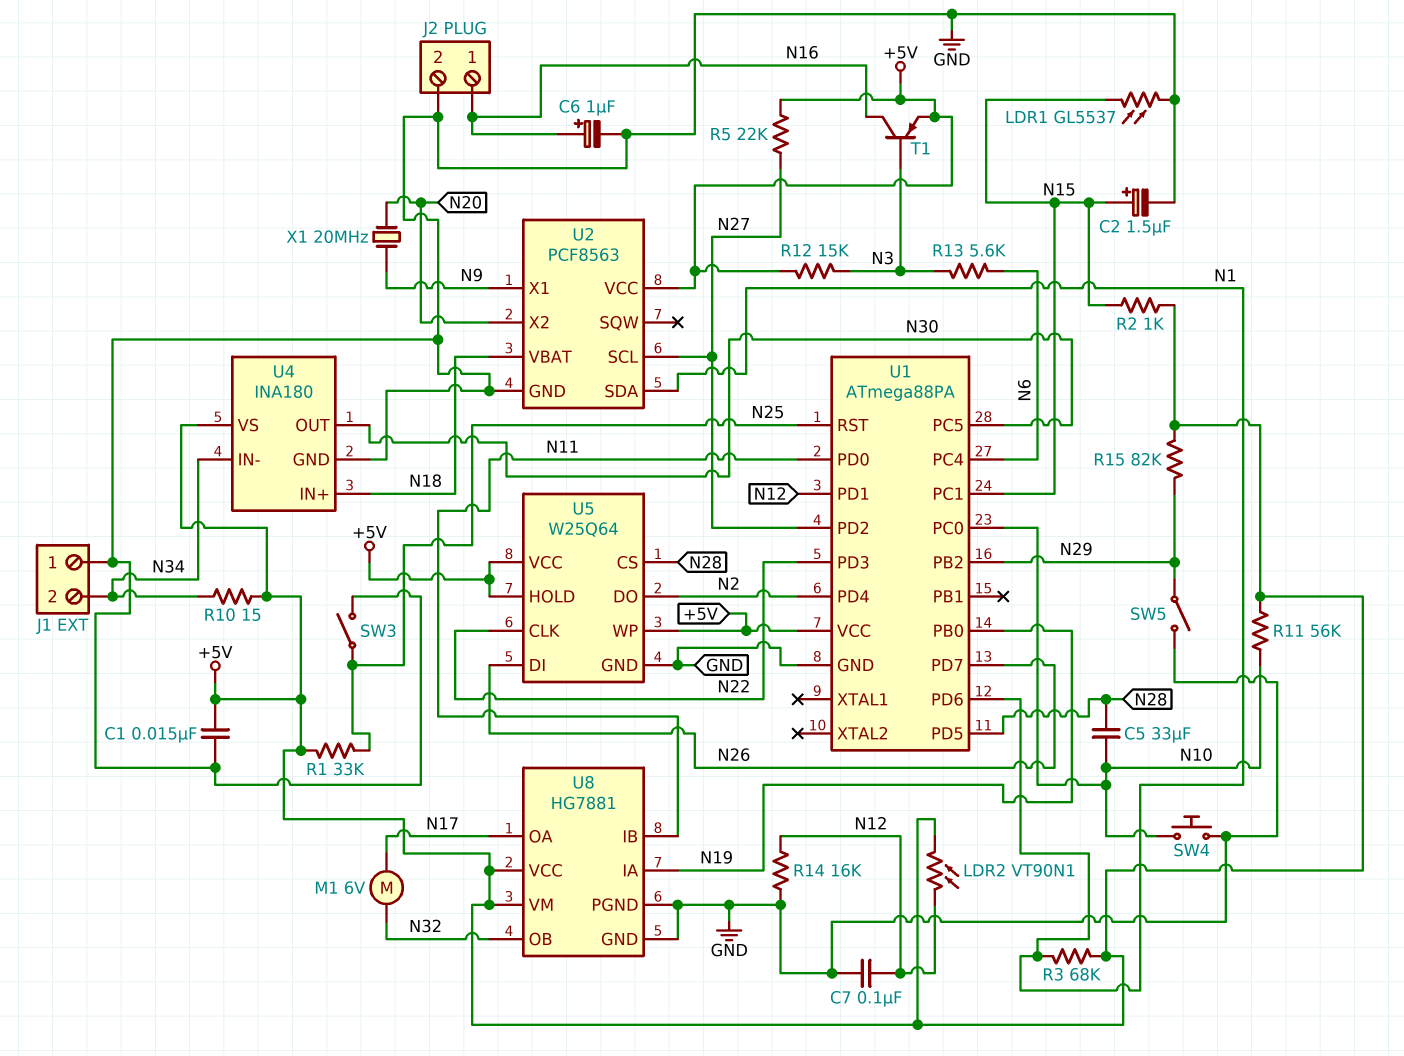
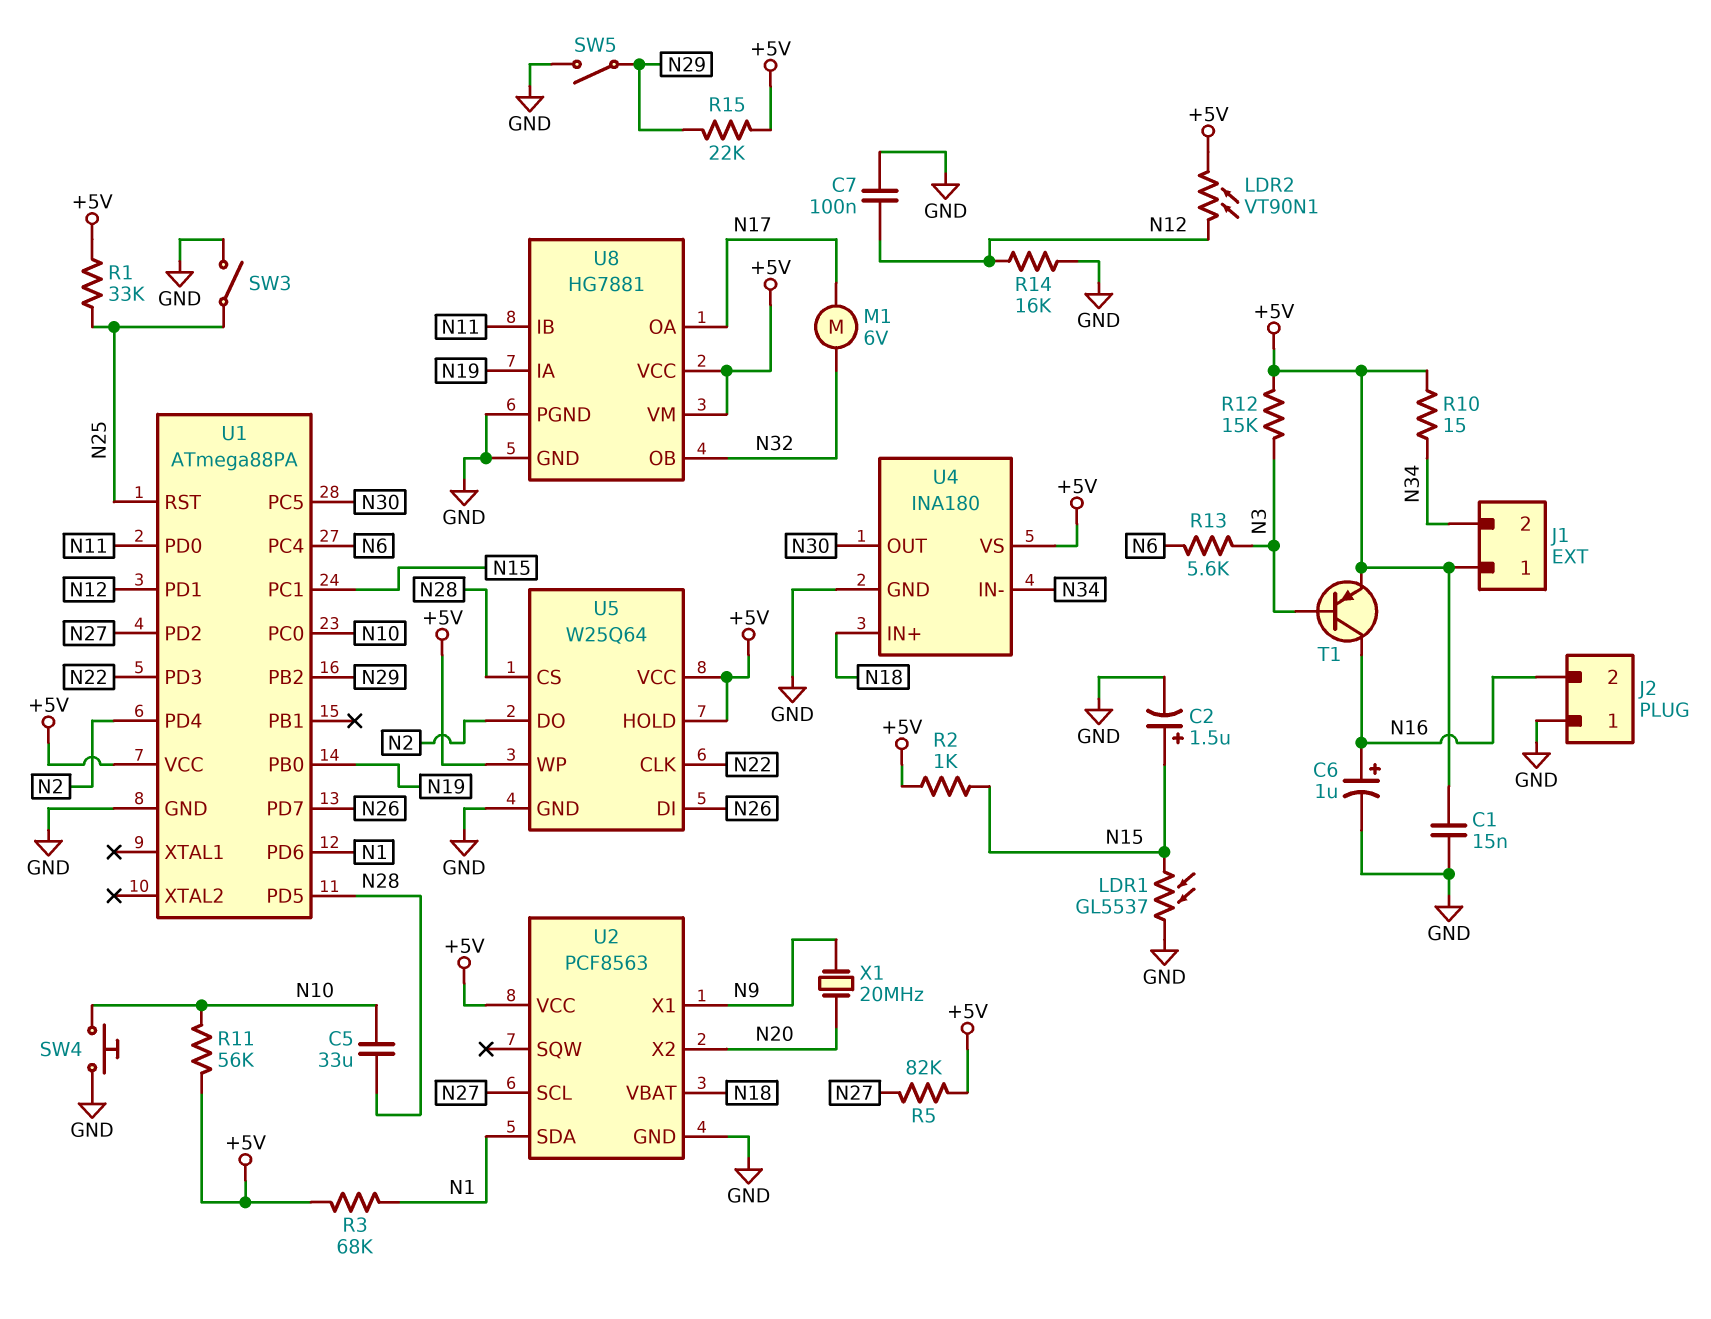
J1 pin 1: GND -> +5V
J2 pin 1: N16 -> GND
J2 pin 2: GND -> N16
R5: 22k (+5V, N27) -> 82k (+5V, N27)
R15: 82k (+5V, N29) -> 22k (+5V, N29)

